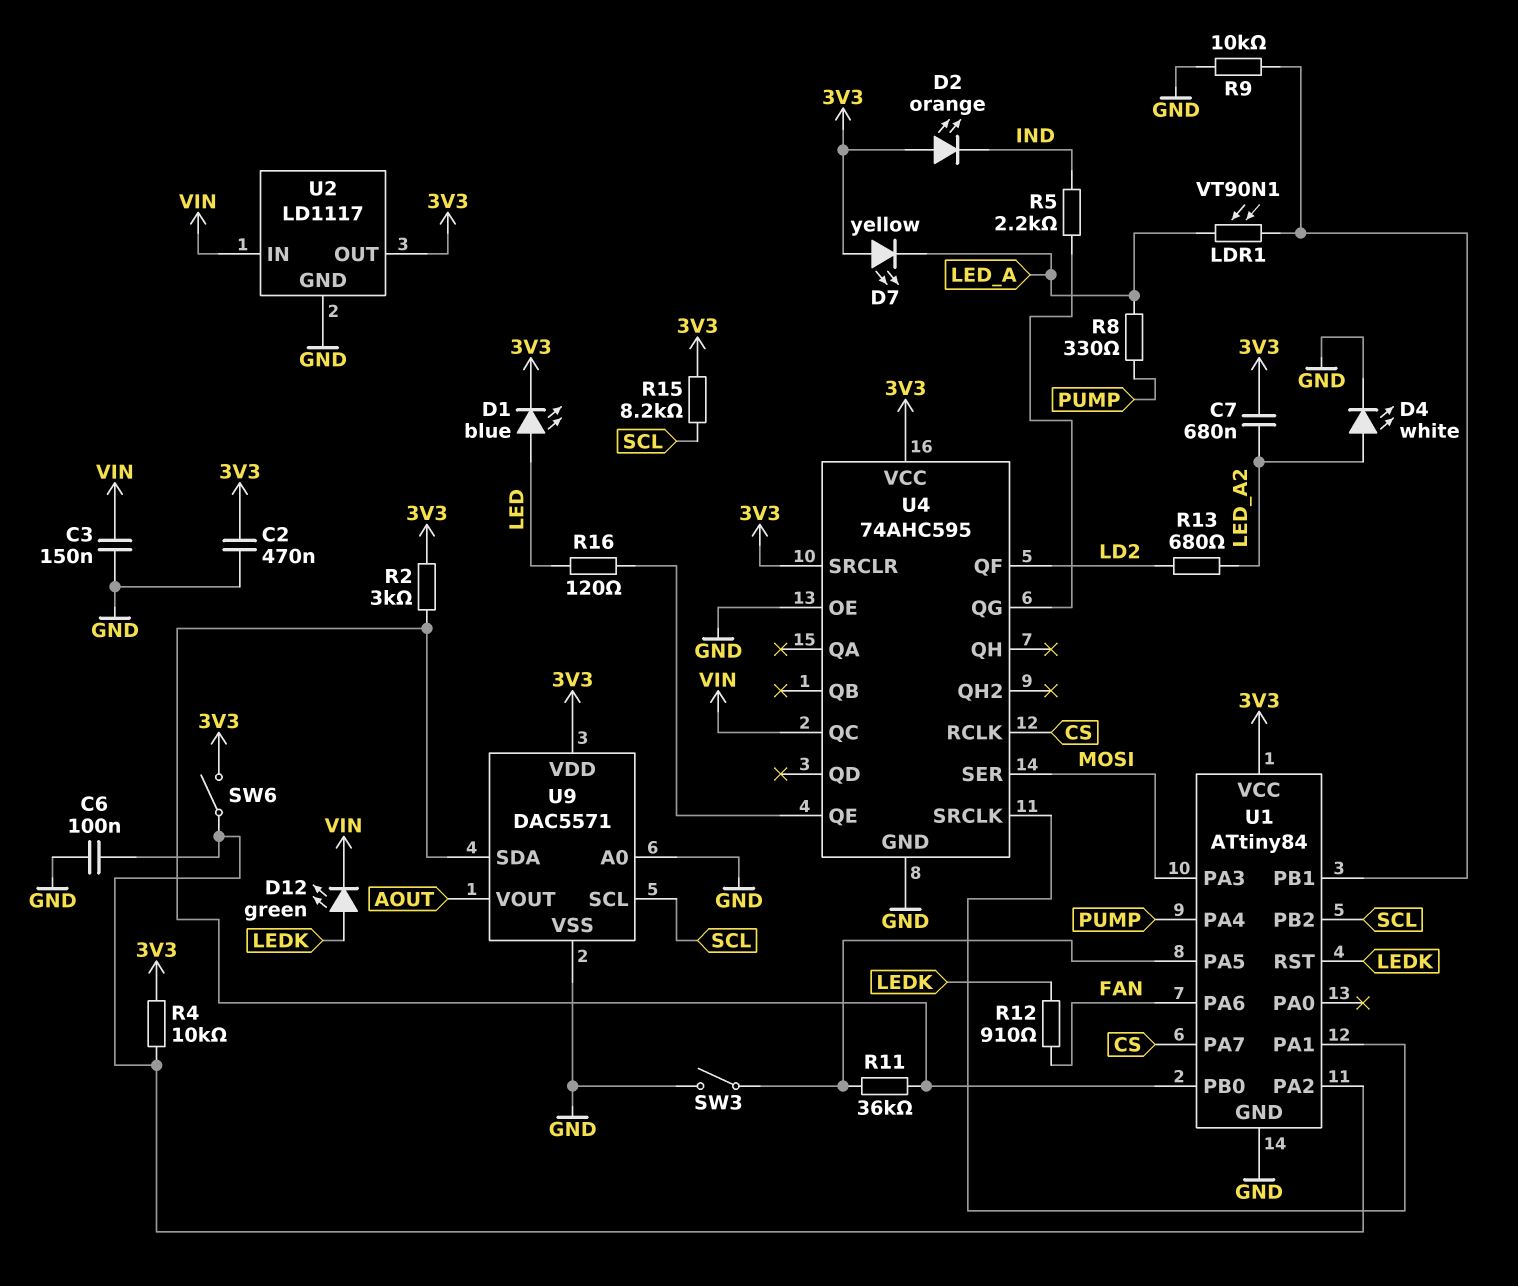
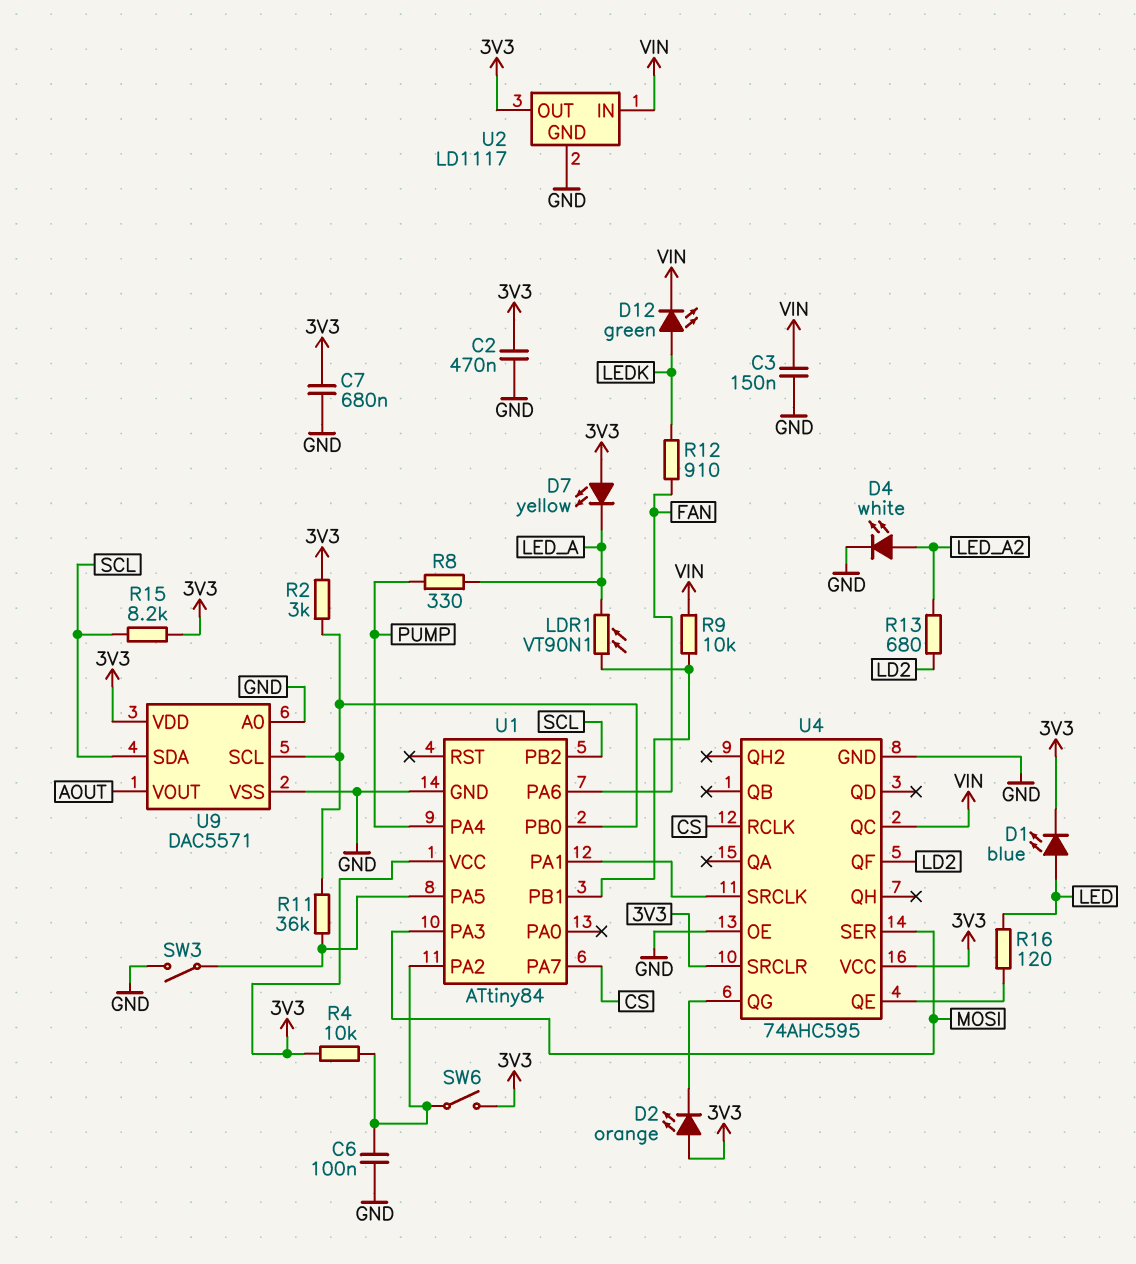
C7: 680nF (3V3, LED_A2) -> 680nF (3V3, GND)
D2: LED orange (A 3V3, K IND) -> LED orange (A 3V3, K U4/QG)
R5: 2.2k (IND, U4/QG) -> none
R9: 10k (GND, U1/PB1) -> 10k (U1/PB1, VIN)
U1 pin RST: LEDK -> none
U9 pin SCL: SCL -> U1/PB0
U9 pin SDA: U1/PB0 -> SCL

